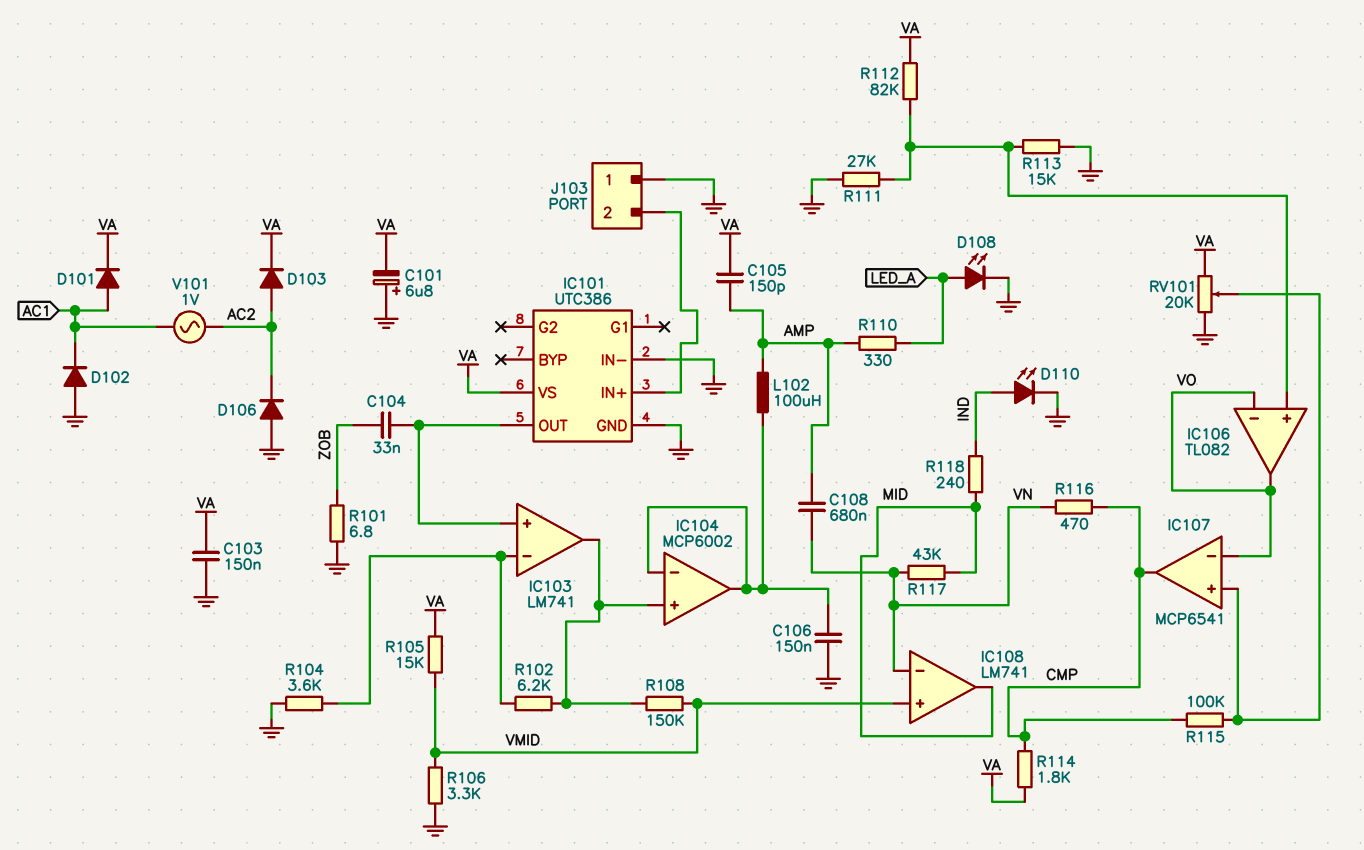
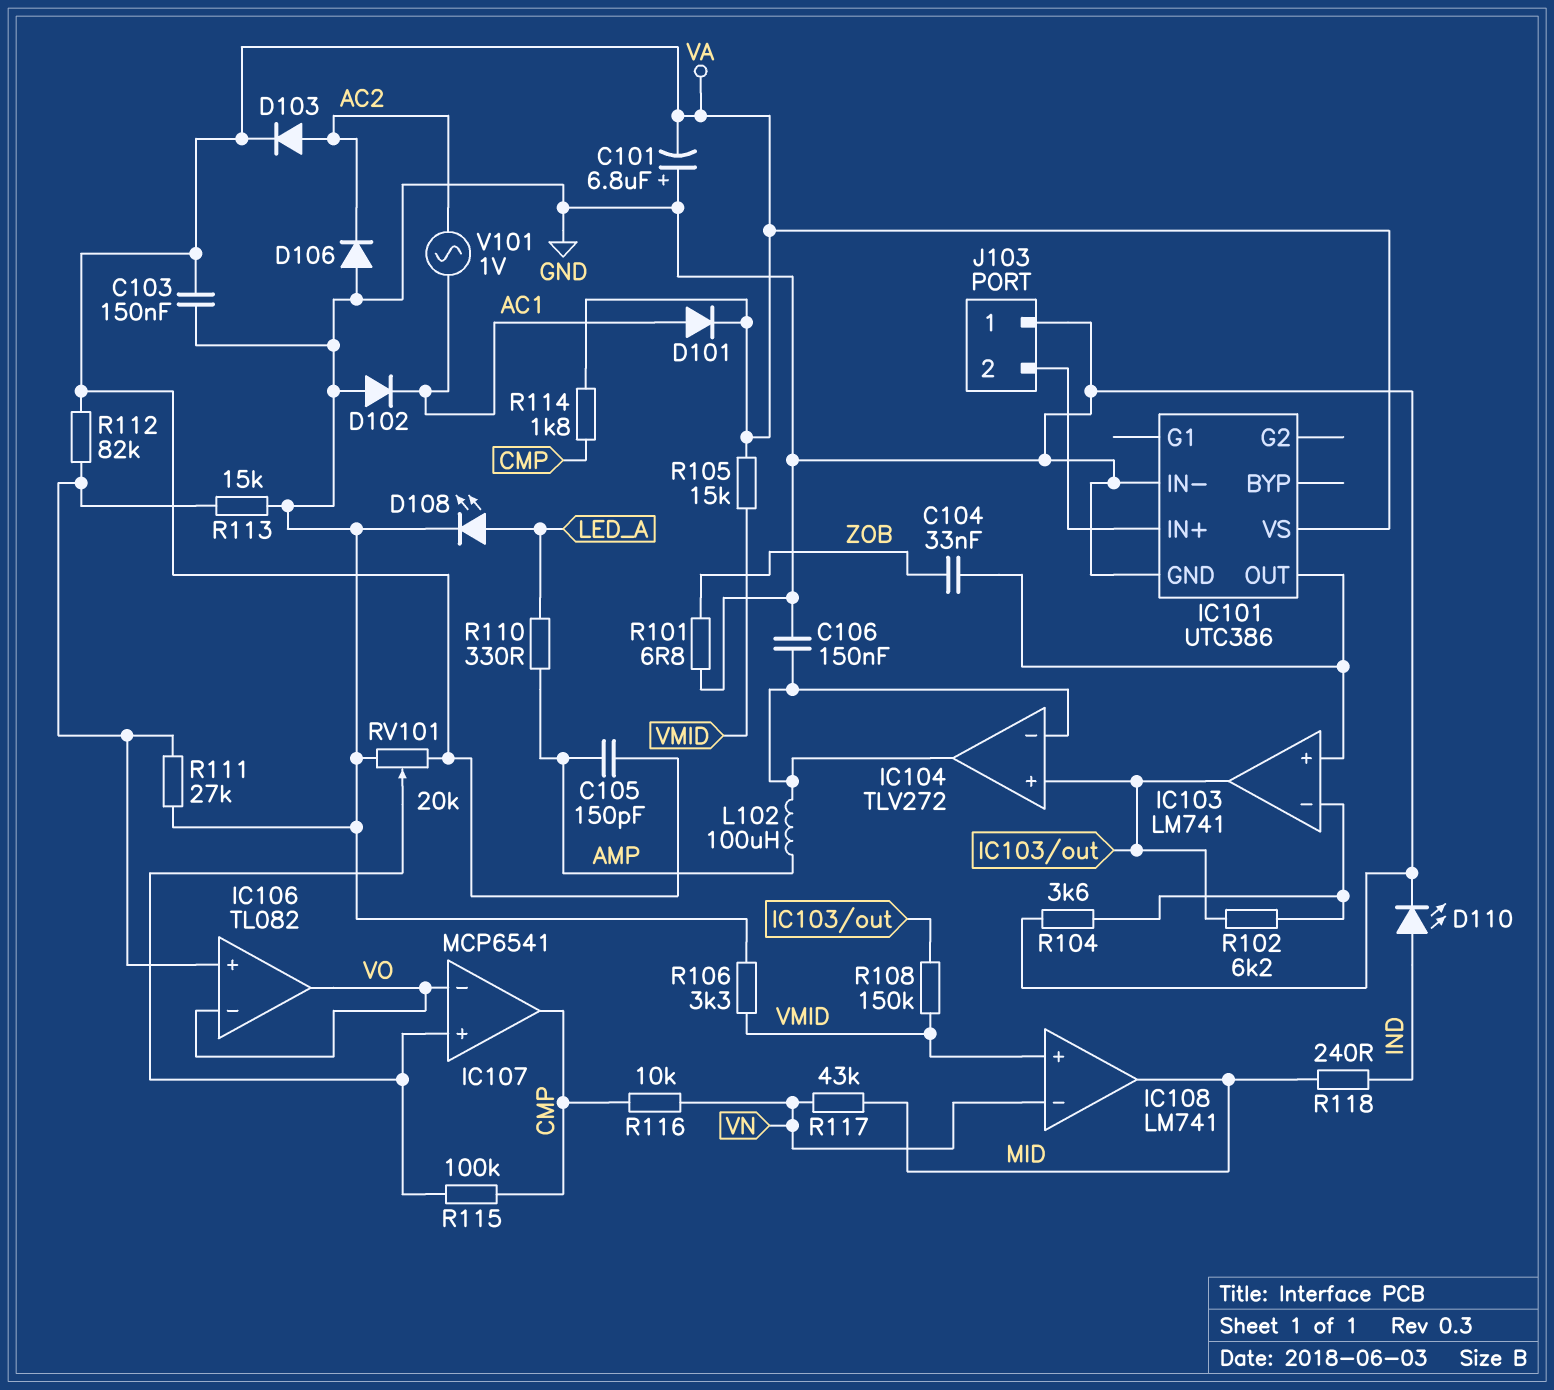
C108: 680nF (AMP, VN) -> none
IC104: MCP6002 -> TLV272
R116: 470 (CMP, VN) -> 10k (CMP, VN)

